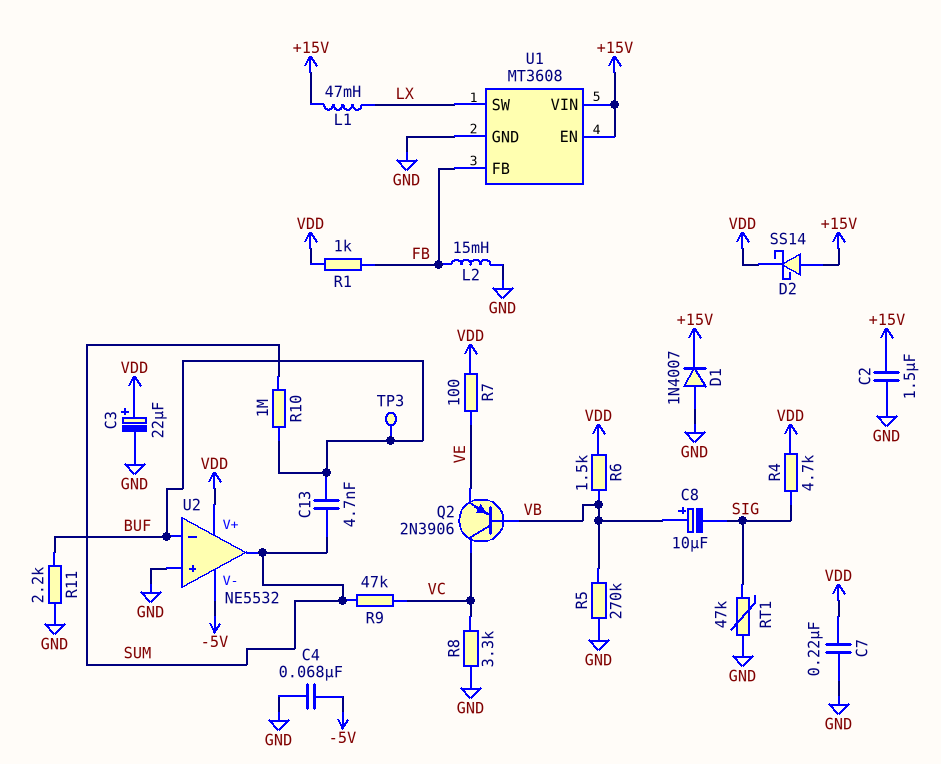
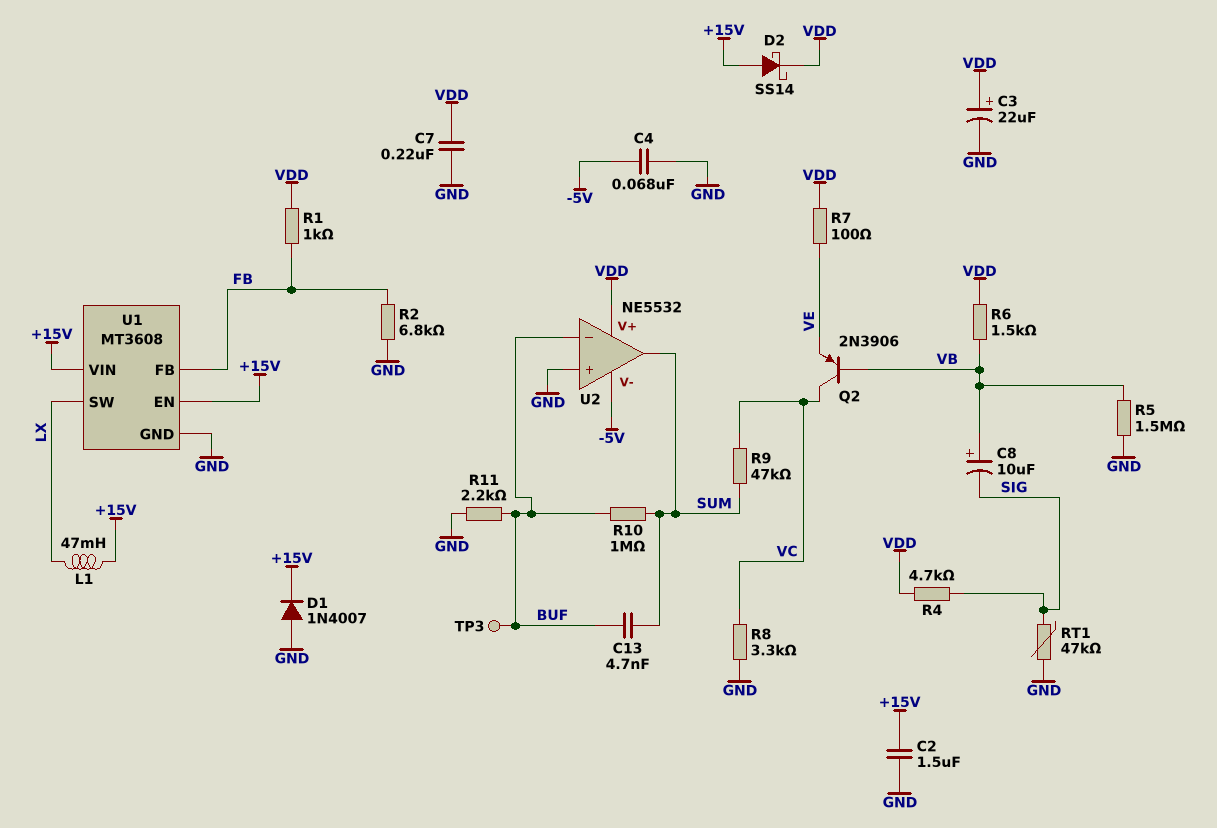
L2: 15mH (FB, GND) -> none
R2: none -> 6.8k (FB, GND)
R5: 270k (GND, VB) -> 1.5M (GND, VB)

